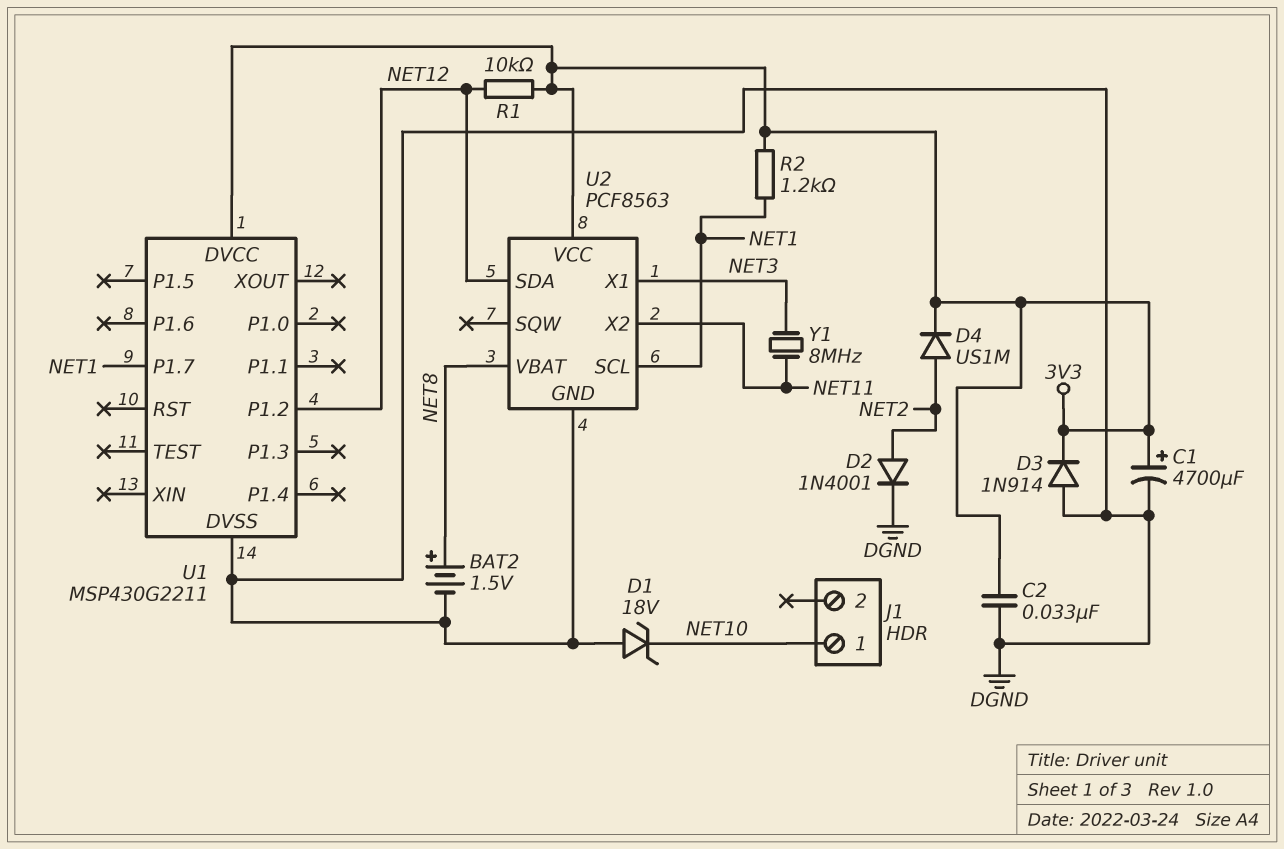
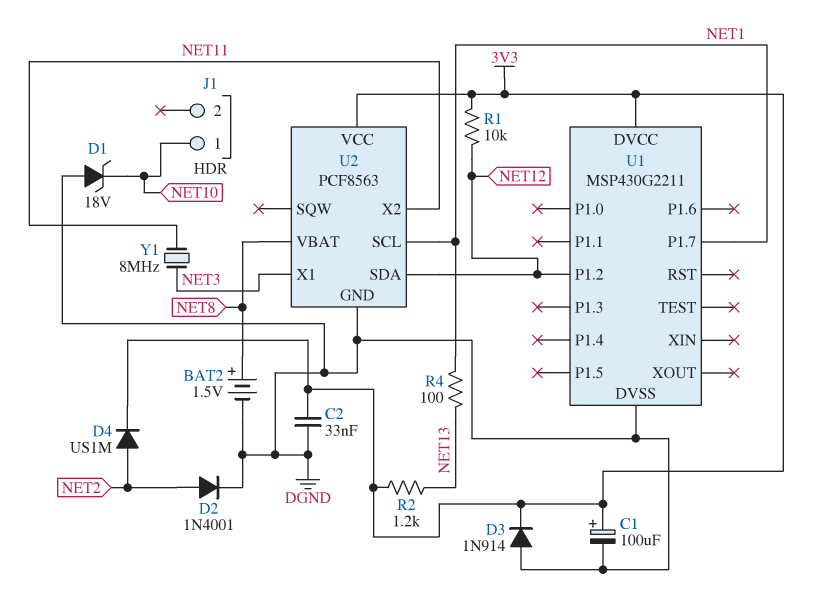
C1: 4700uF (plus 3V3, minus DGND) -> 100uF (plus 3V3, minus DGND)
R2: 1.2k (3V3, NET1) -> 1.2k (3V3, NET13)
R4: none -> 100 (NET1, NET13)

